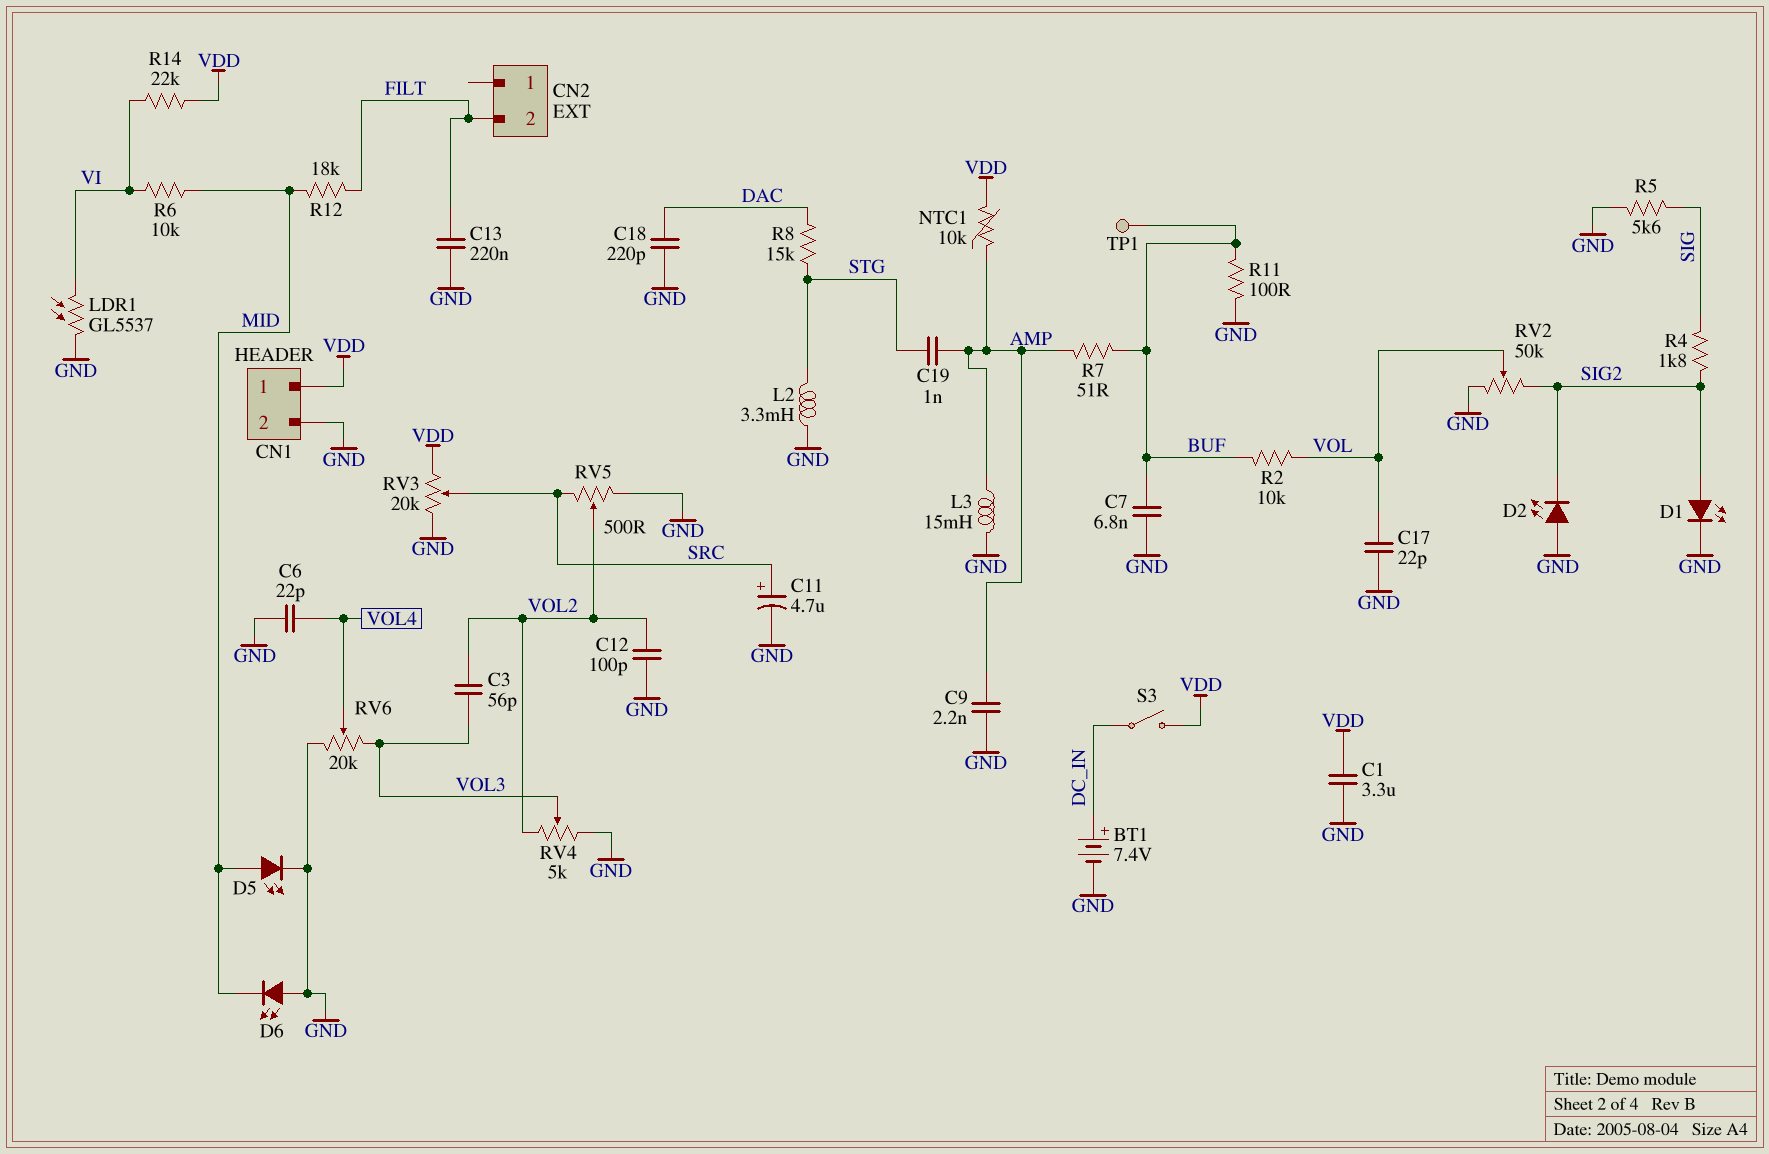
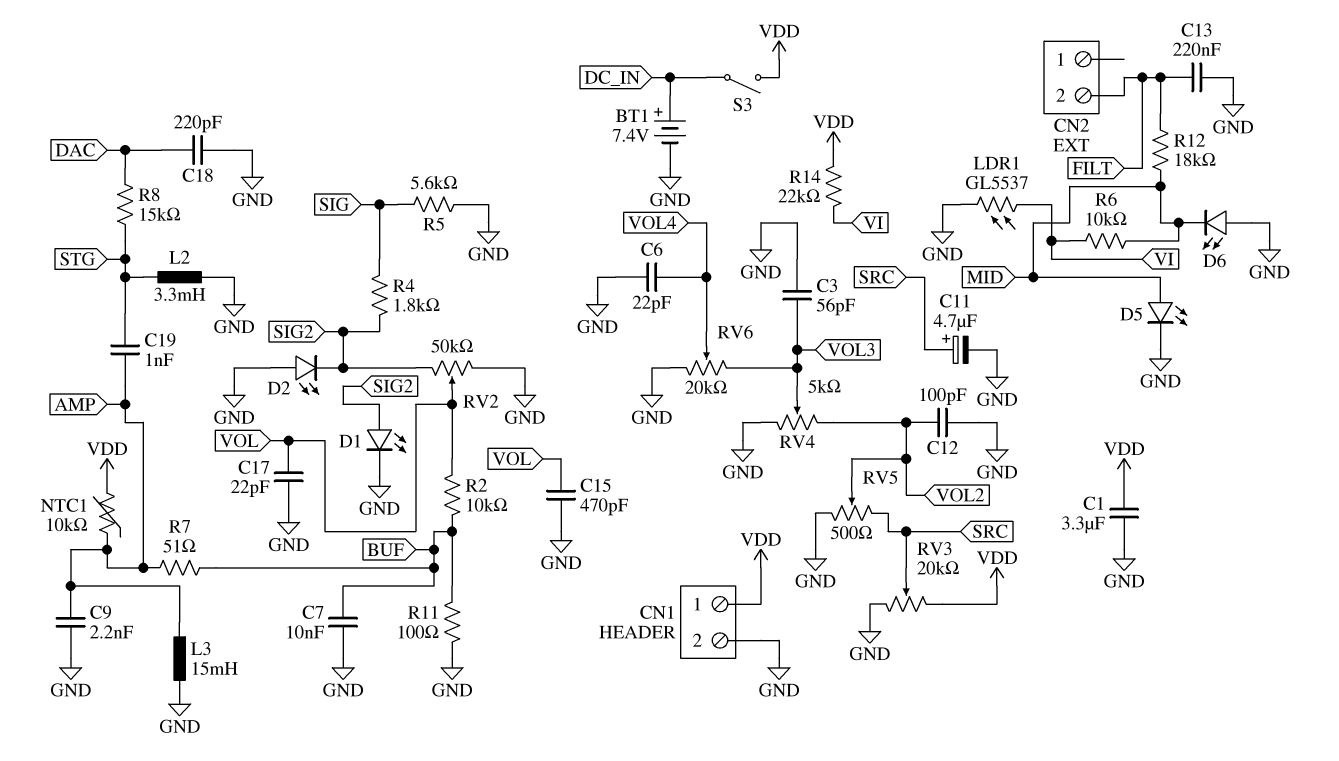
C3: 56pF (VOL2, VOL3) -> 56pF (GND, VOL3)
C7: 6.8nF (BUF, GND) -> 10nF (BUF, GND)
C15: none -> 470pF (GND, VOL)
TP1: test point (BUF) -> none

